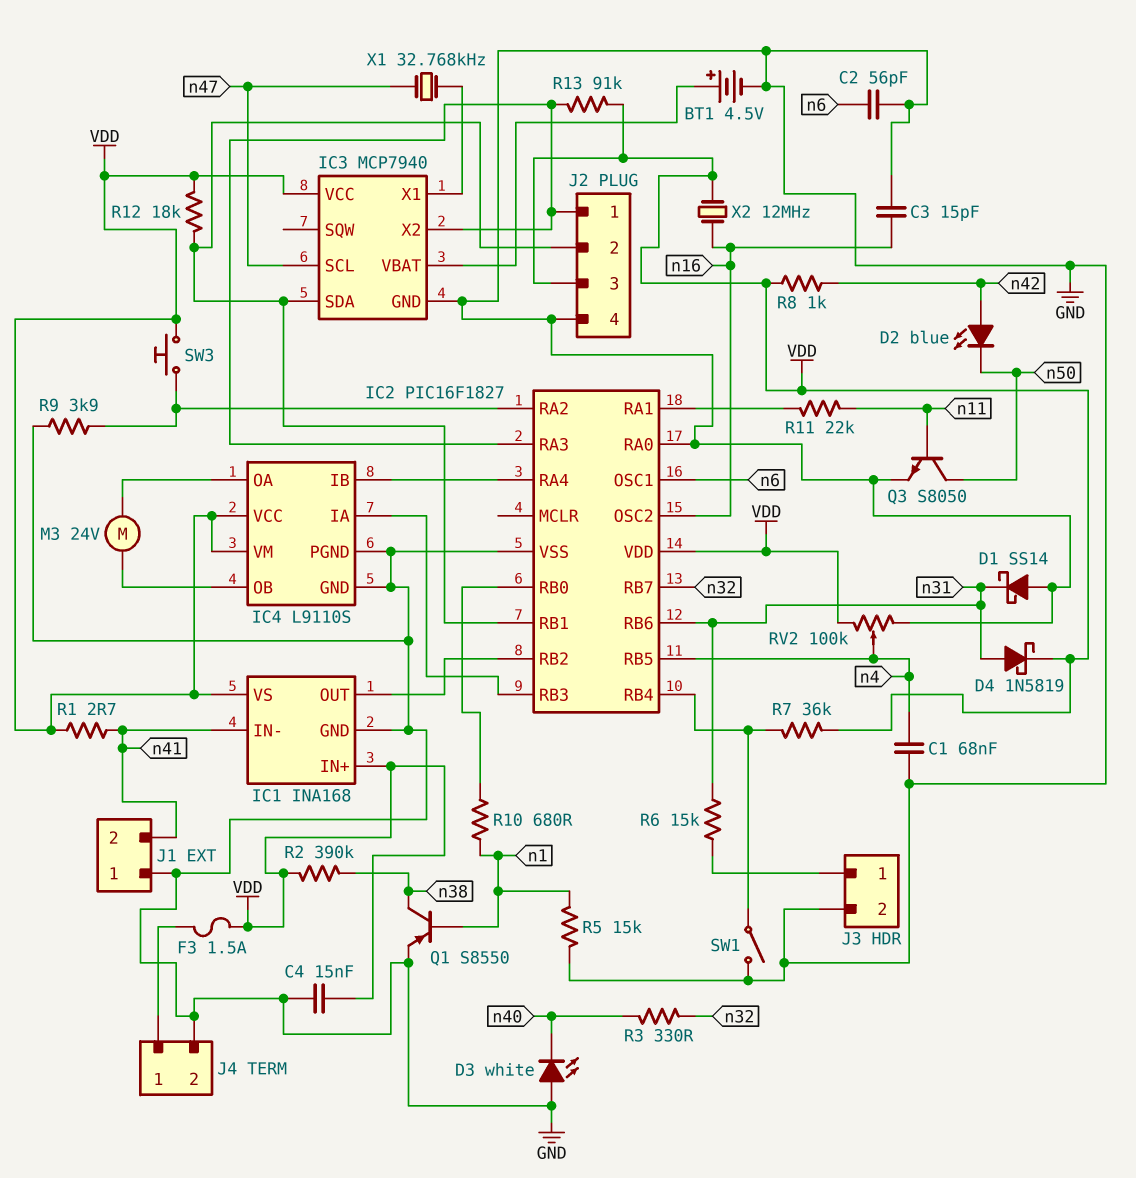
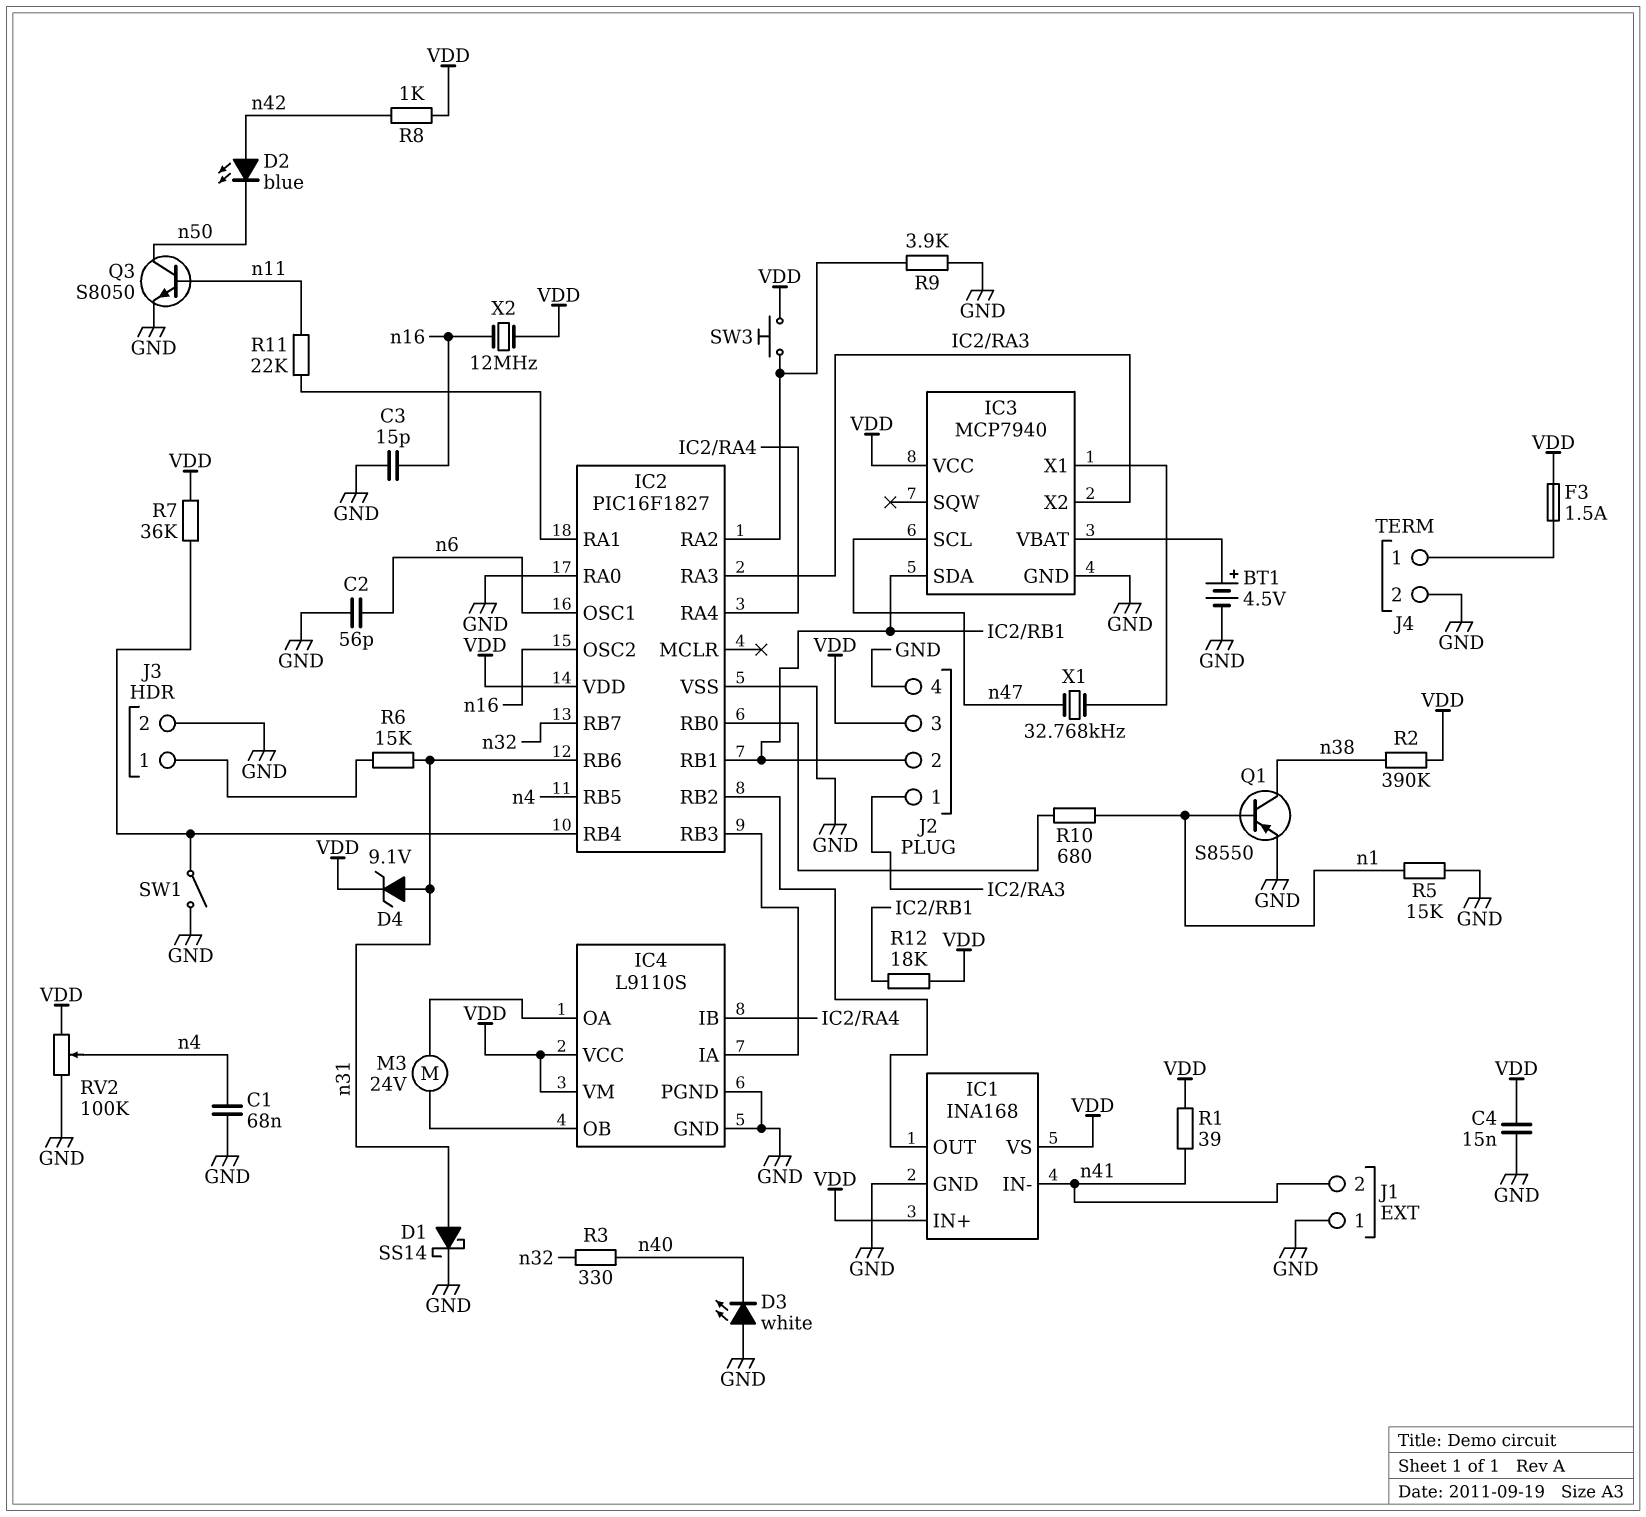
D1: schottky SS14 (A GND, K n31) -> schottky SS14 (A n31, K GND)
D4: schottky 1N5819 (A n31, K VDD) -> zener 9.1V (A n31, K VDD)
R1: 2.7 (VDD, n41) -> 39 (VDD, n41)
R13: 91k (IC2/RA3, VDD) -> none

